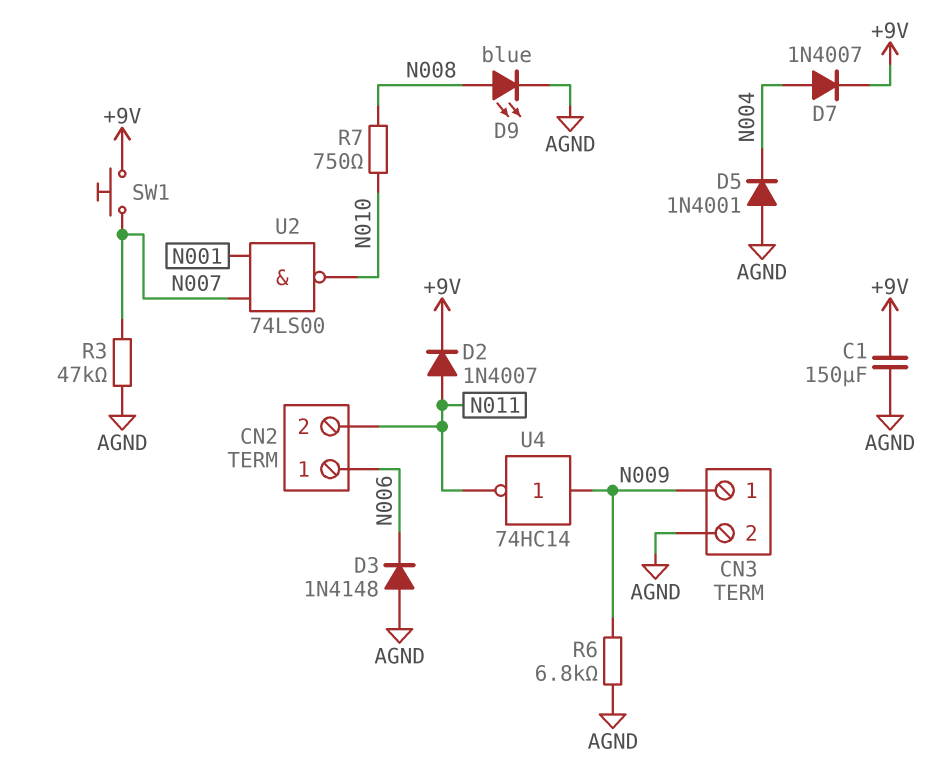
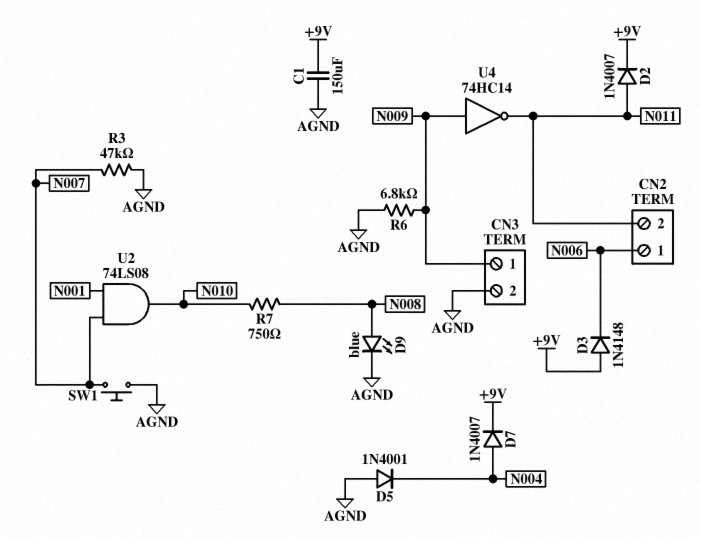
D3: diode 1N4148 (A AGND, K N006) -> diode 1N4148 (A +9V, K N006)
SW1: button (+9V, N007) -> button (AGND, N007)
U2: NAND 74LS00 (in N001, in N007, out N010) -> AND 74LS08 (in N001, in N007, out N010)

